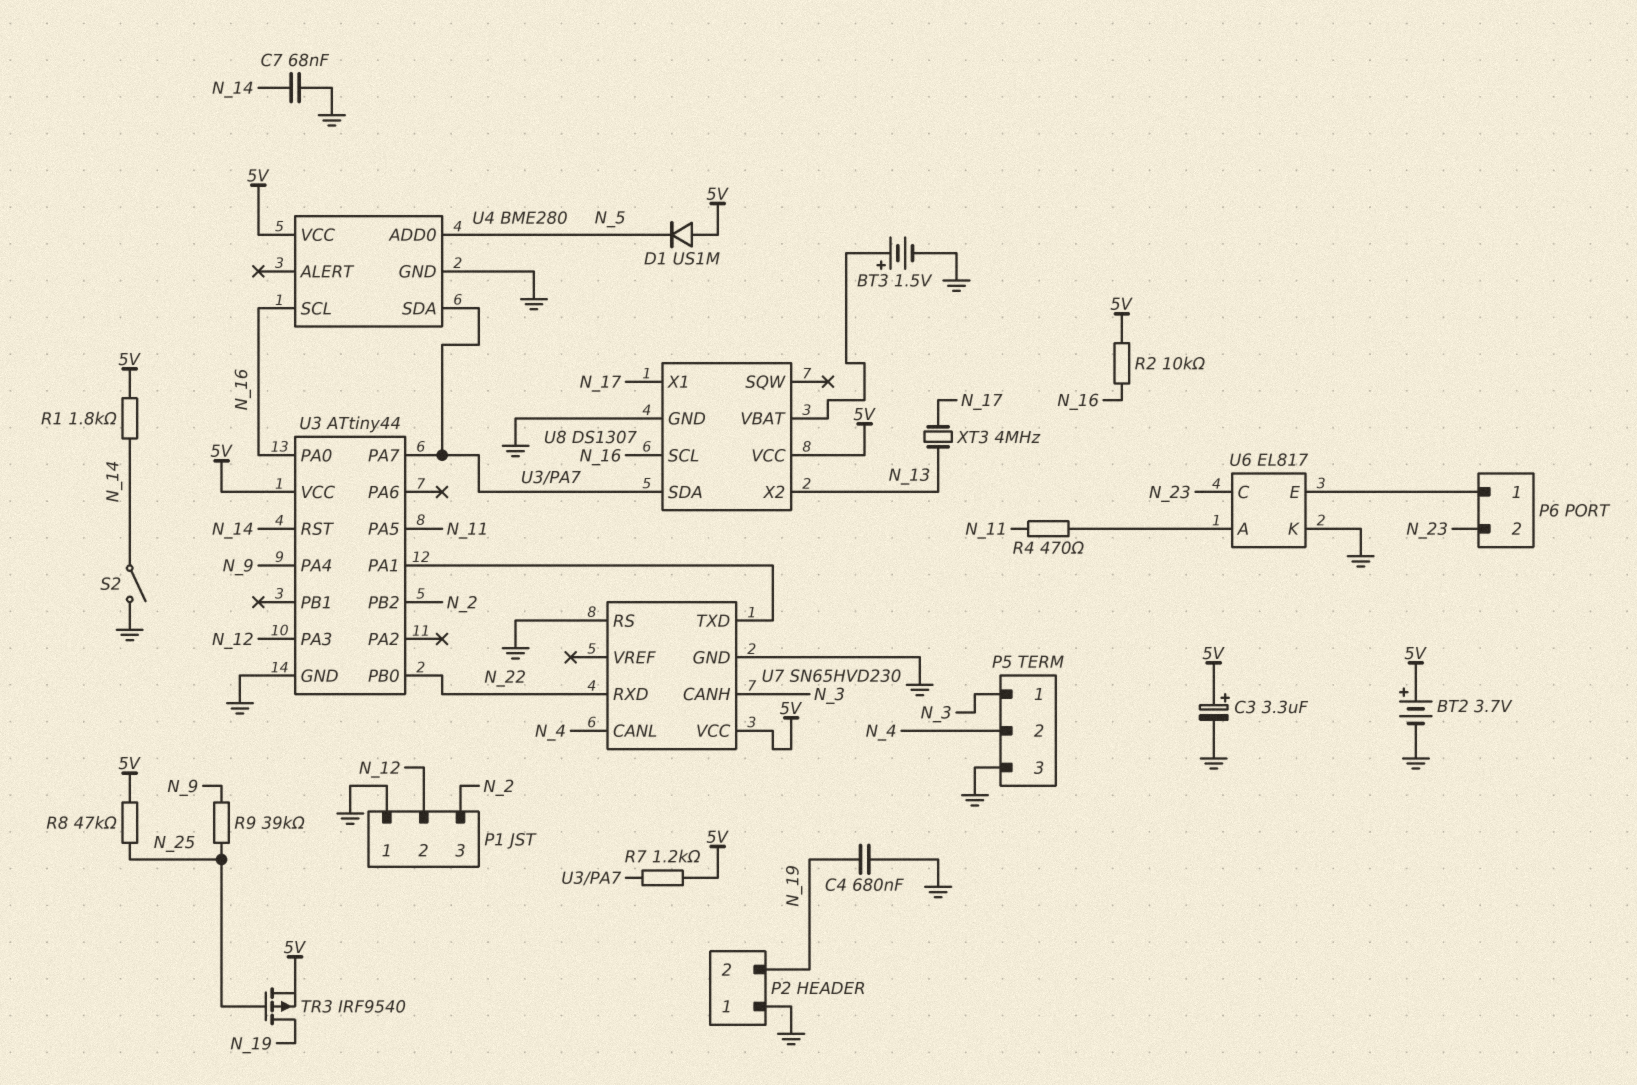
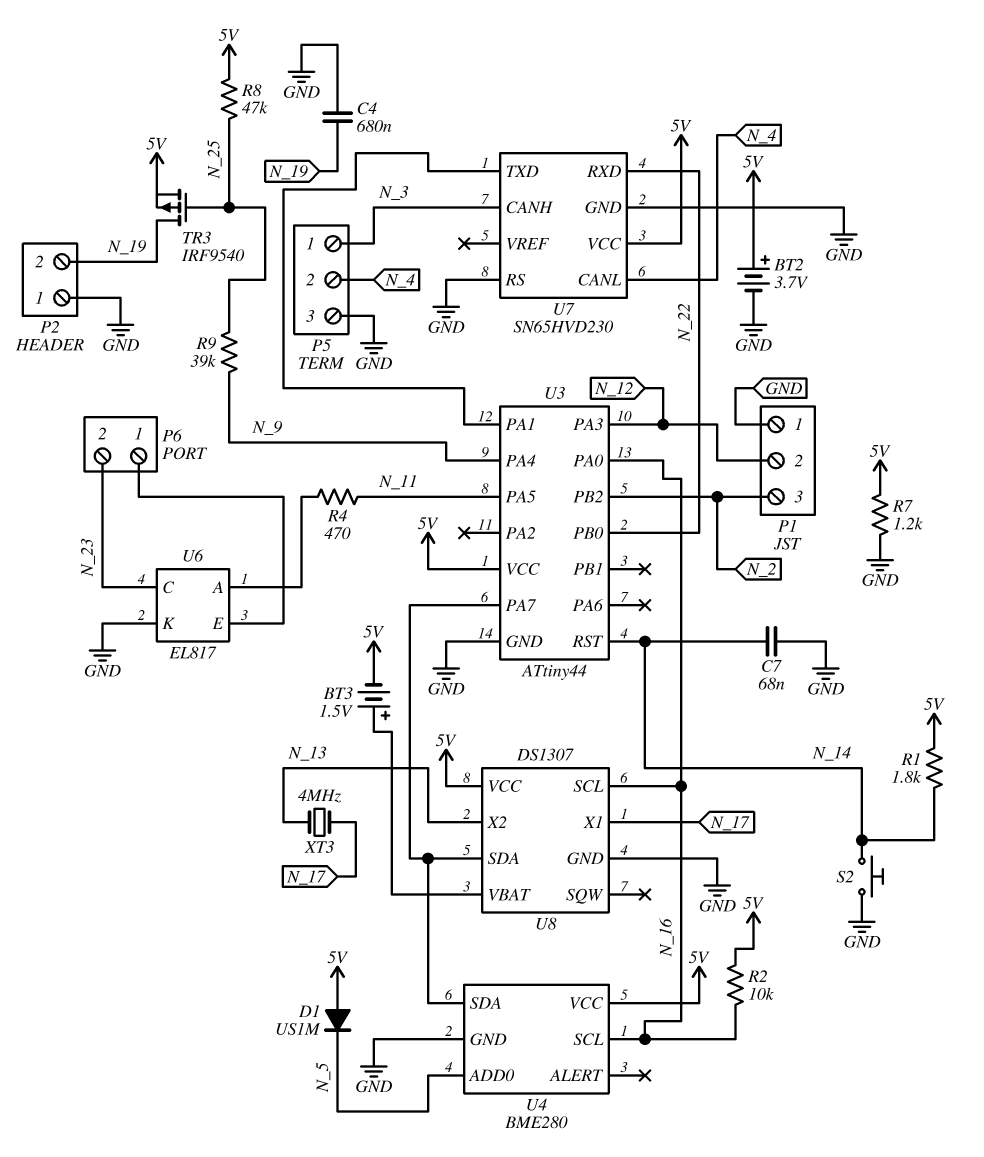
BT3: 1.5V (plus U8/VBAT, minus GND) -> 1.5V (plus U8/VBAT, minus 5V)
C3: 3.3uF (plus 5V, minus GND) -> none
R7: 1.2k (5V, U3/PA7) -> 1.2k (5V, GND)
S2: switch (GND, N_14) -> button (GND, N_14)

